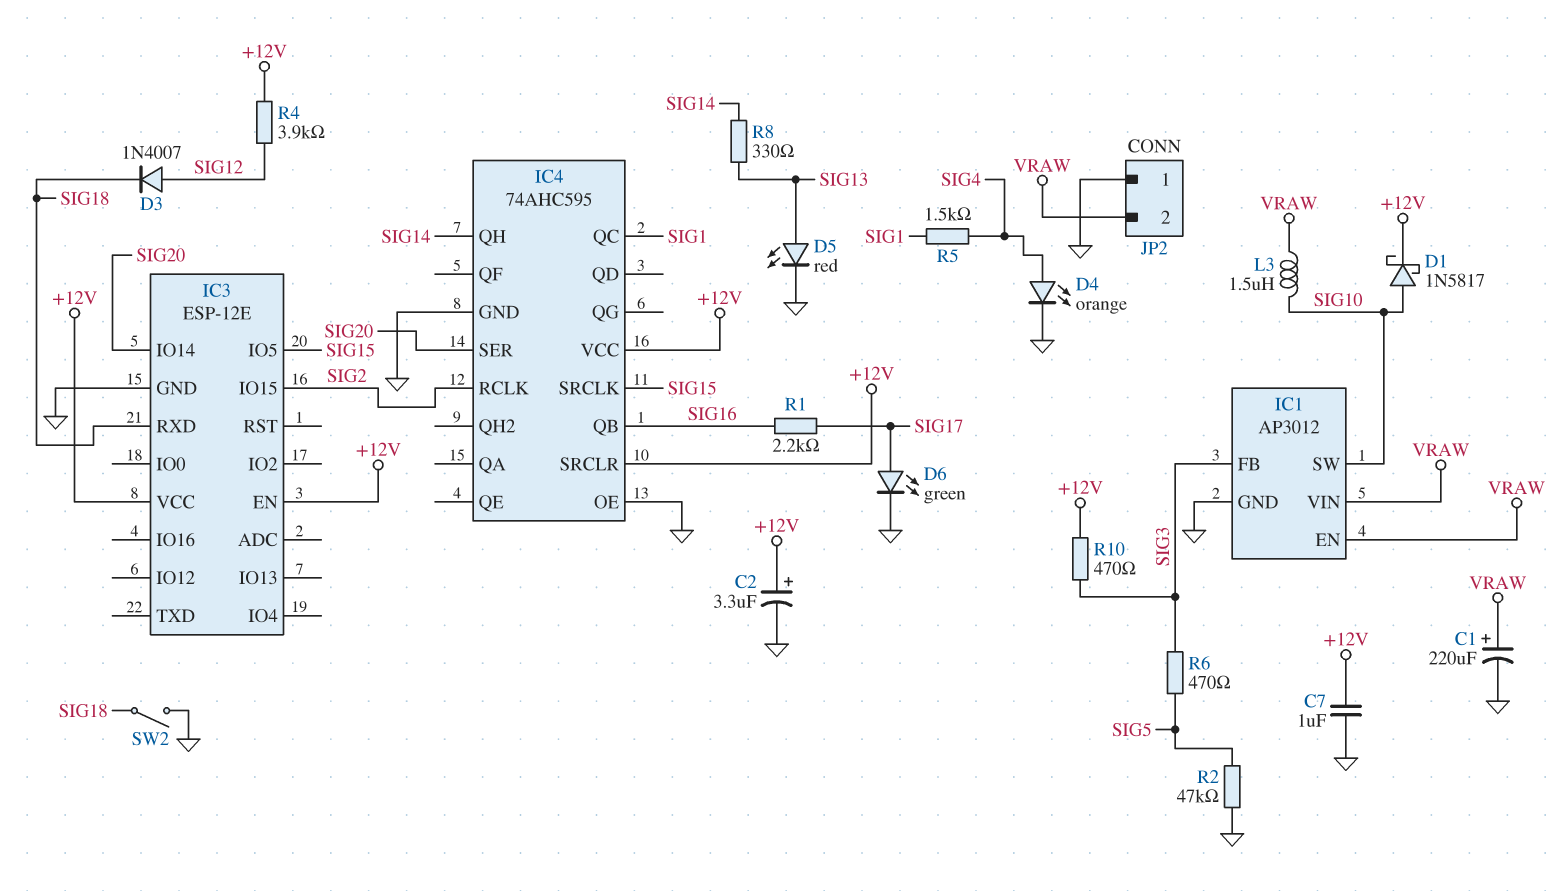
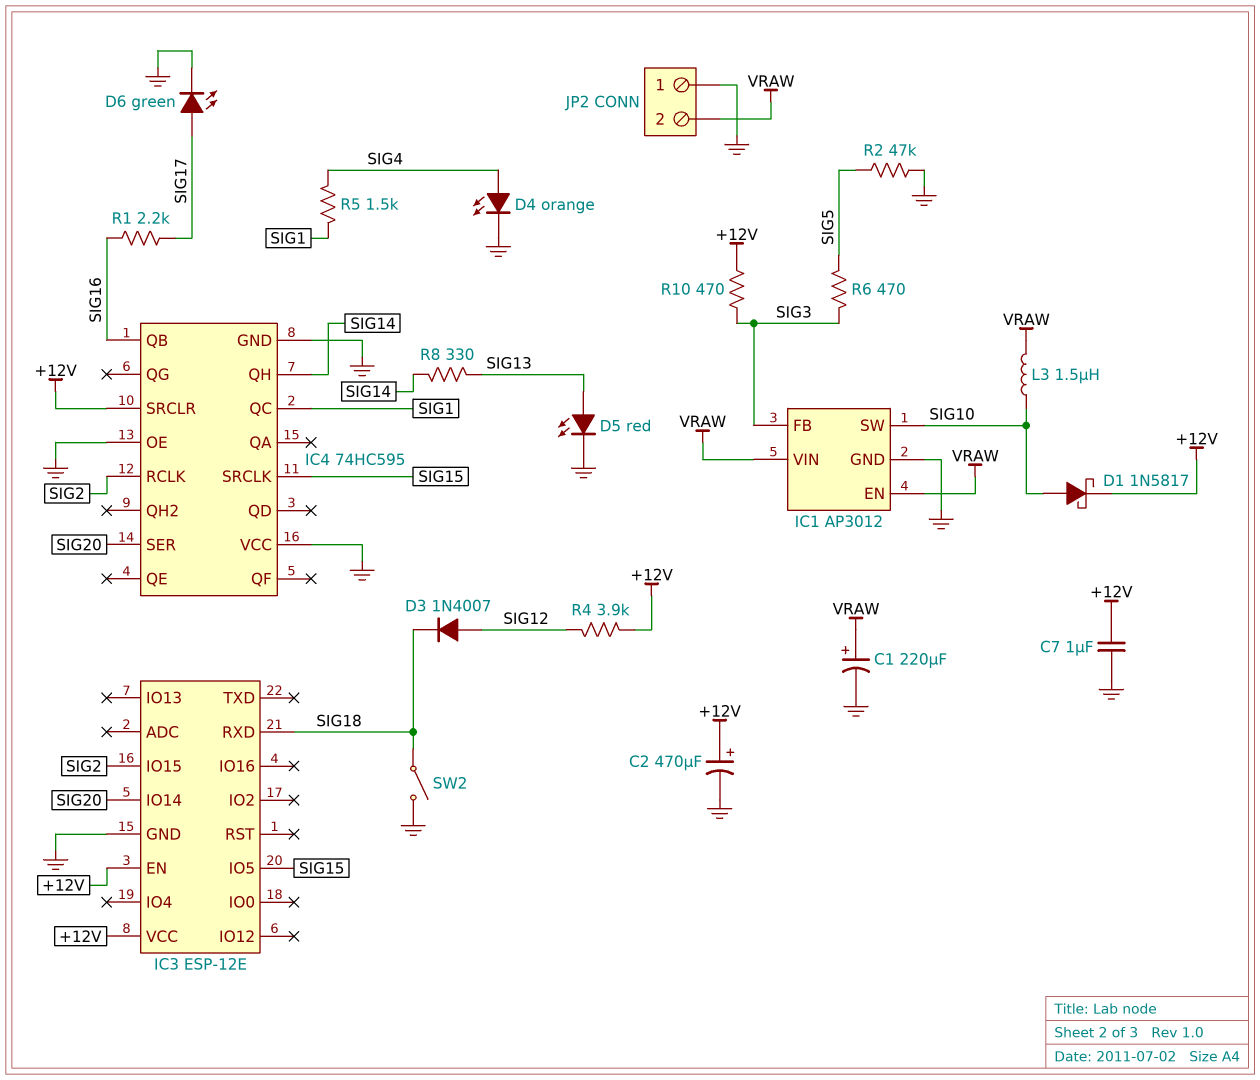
C2: 3.3uF (plus +12V, minus GND) -> 470uF (plus +12V, minus GND)
IC4: 74AHC595 -> 74HC595
IC4 pin VCC: +12V -> GND

